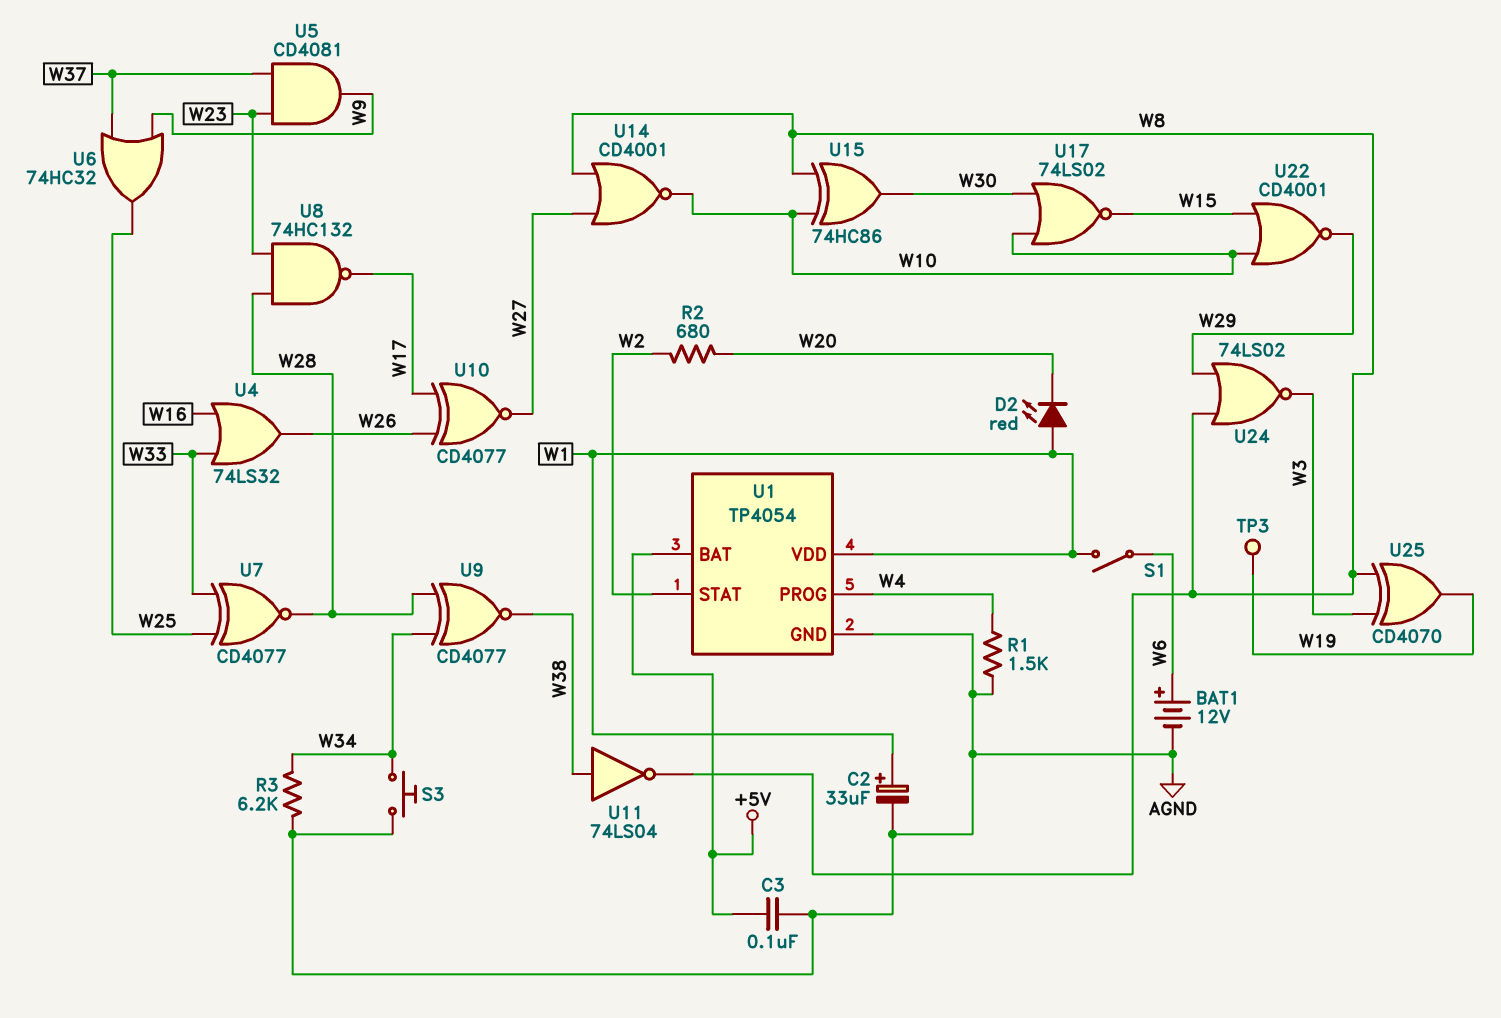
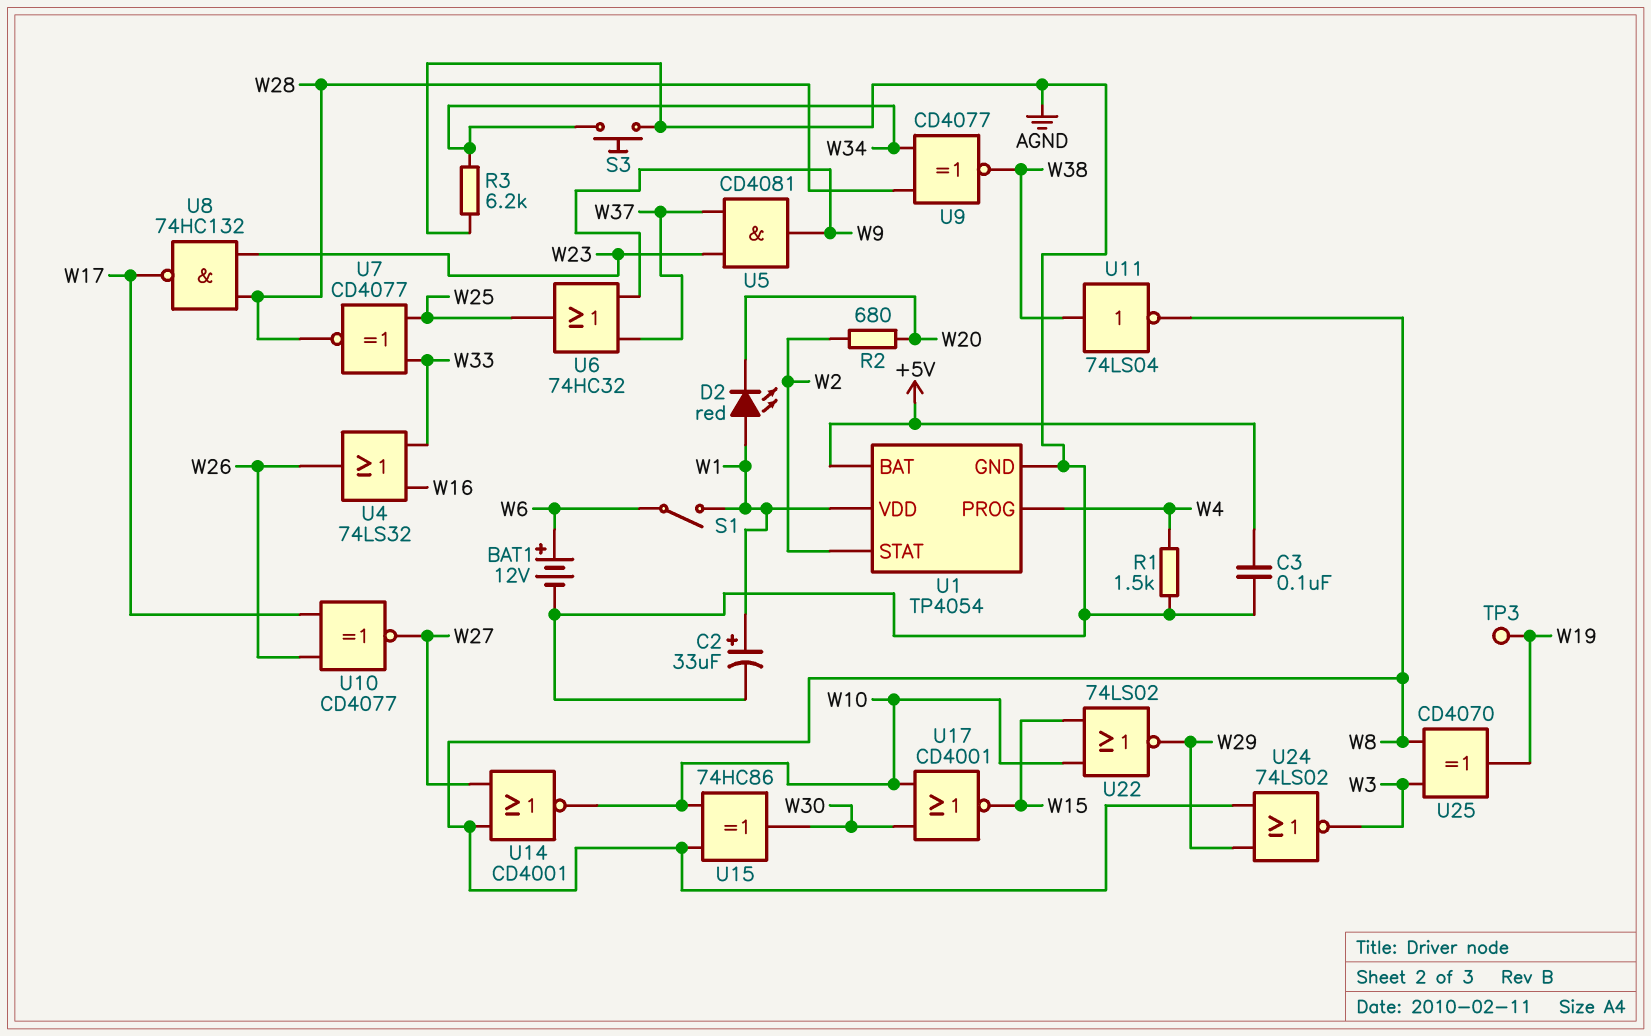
U17: NOR 74LS02 (in W10, in W30, out W15) -> NOR CD4001 (in W10, in W30, out W15)
U22: NOR CD4001 (in W10, in W15, out W29) -> NOR 74LS02 (in W10, in W15, out W29)

